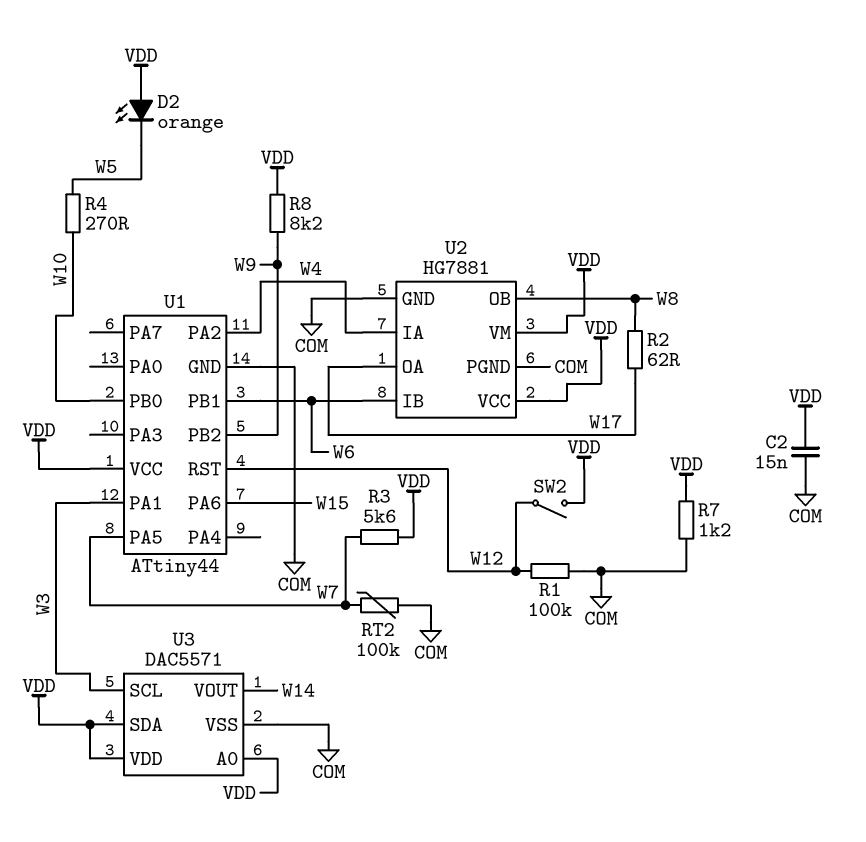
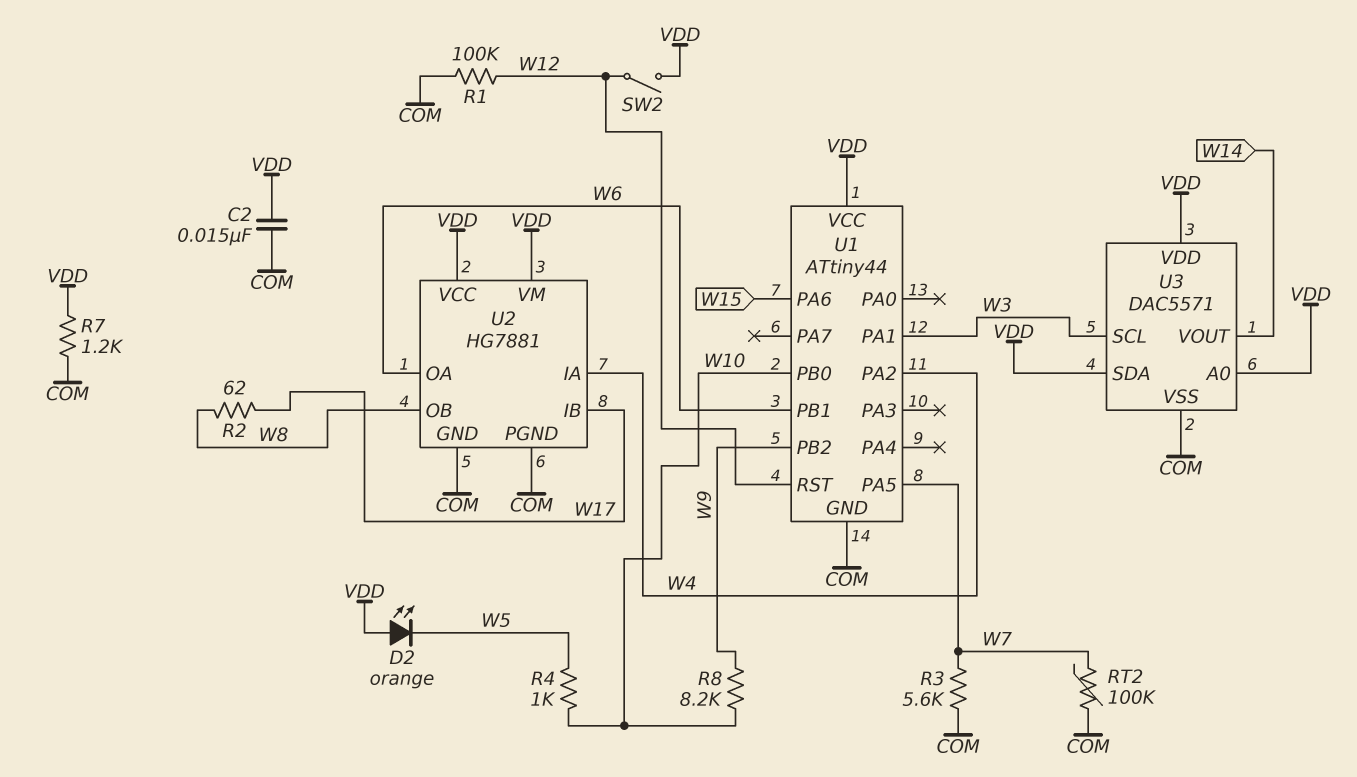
R3: 5.6k (VDD, W7) -> 5.6k (COM, W7)
R4: 270 (W5, W10) -> 1k (W5, W10)
R8: 8.2k (VDD, W9) -> 8.2k (W9, W10)
U2 pin IB: W6 -> W17
U2 pin OA: W17 -> W6

